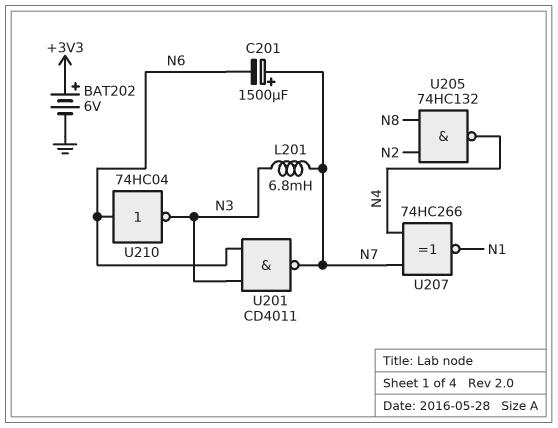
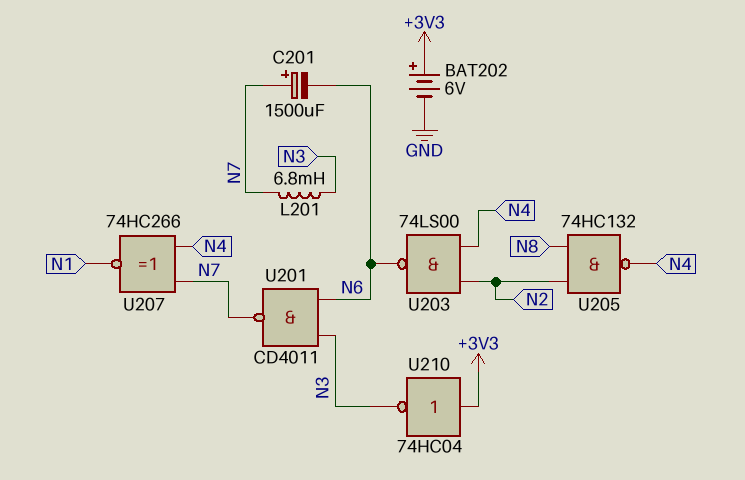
U203: none -> NAND 74LS00 (in N2, in N4, out N6)
U210: NOT 74HC04 (in N6, out N3) -> NOT 74HC04 (in +3V3, out N3)

